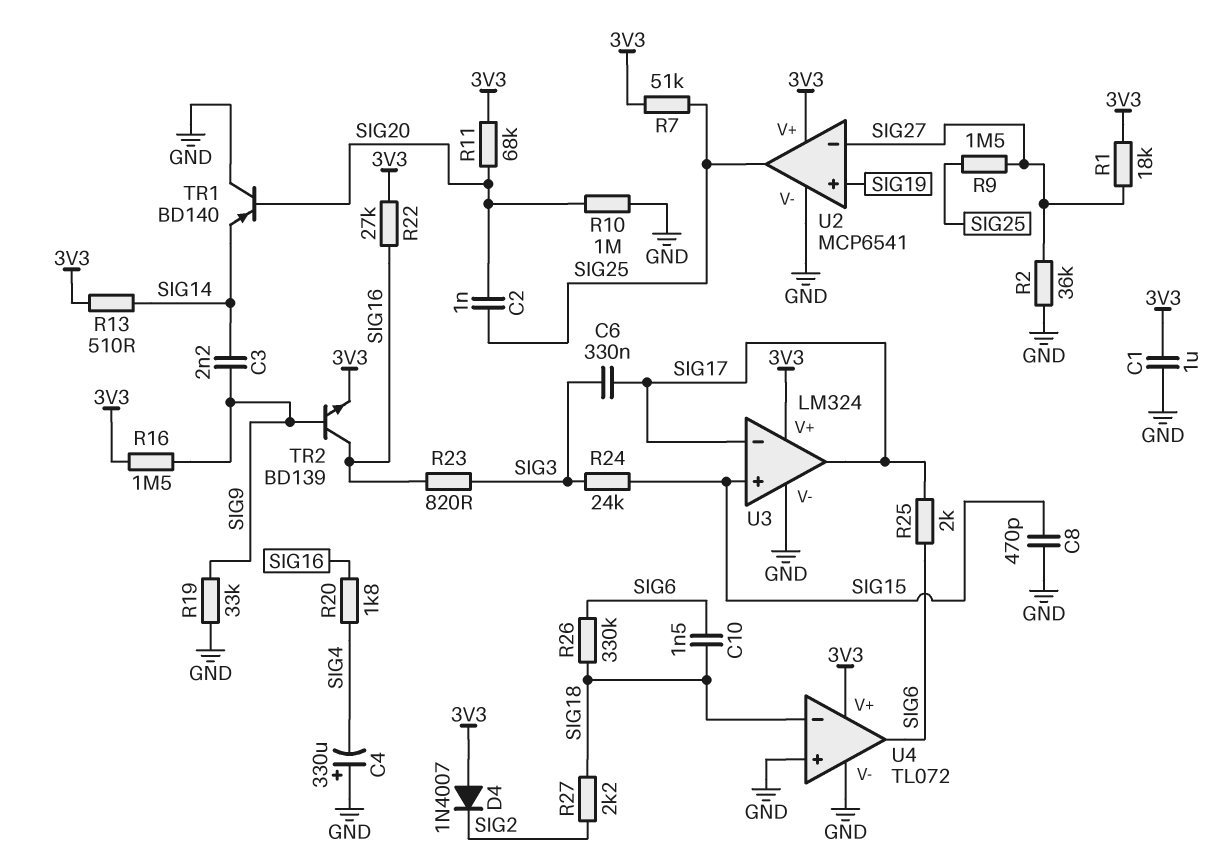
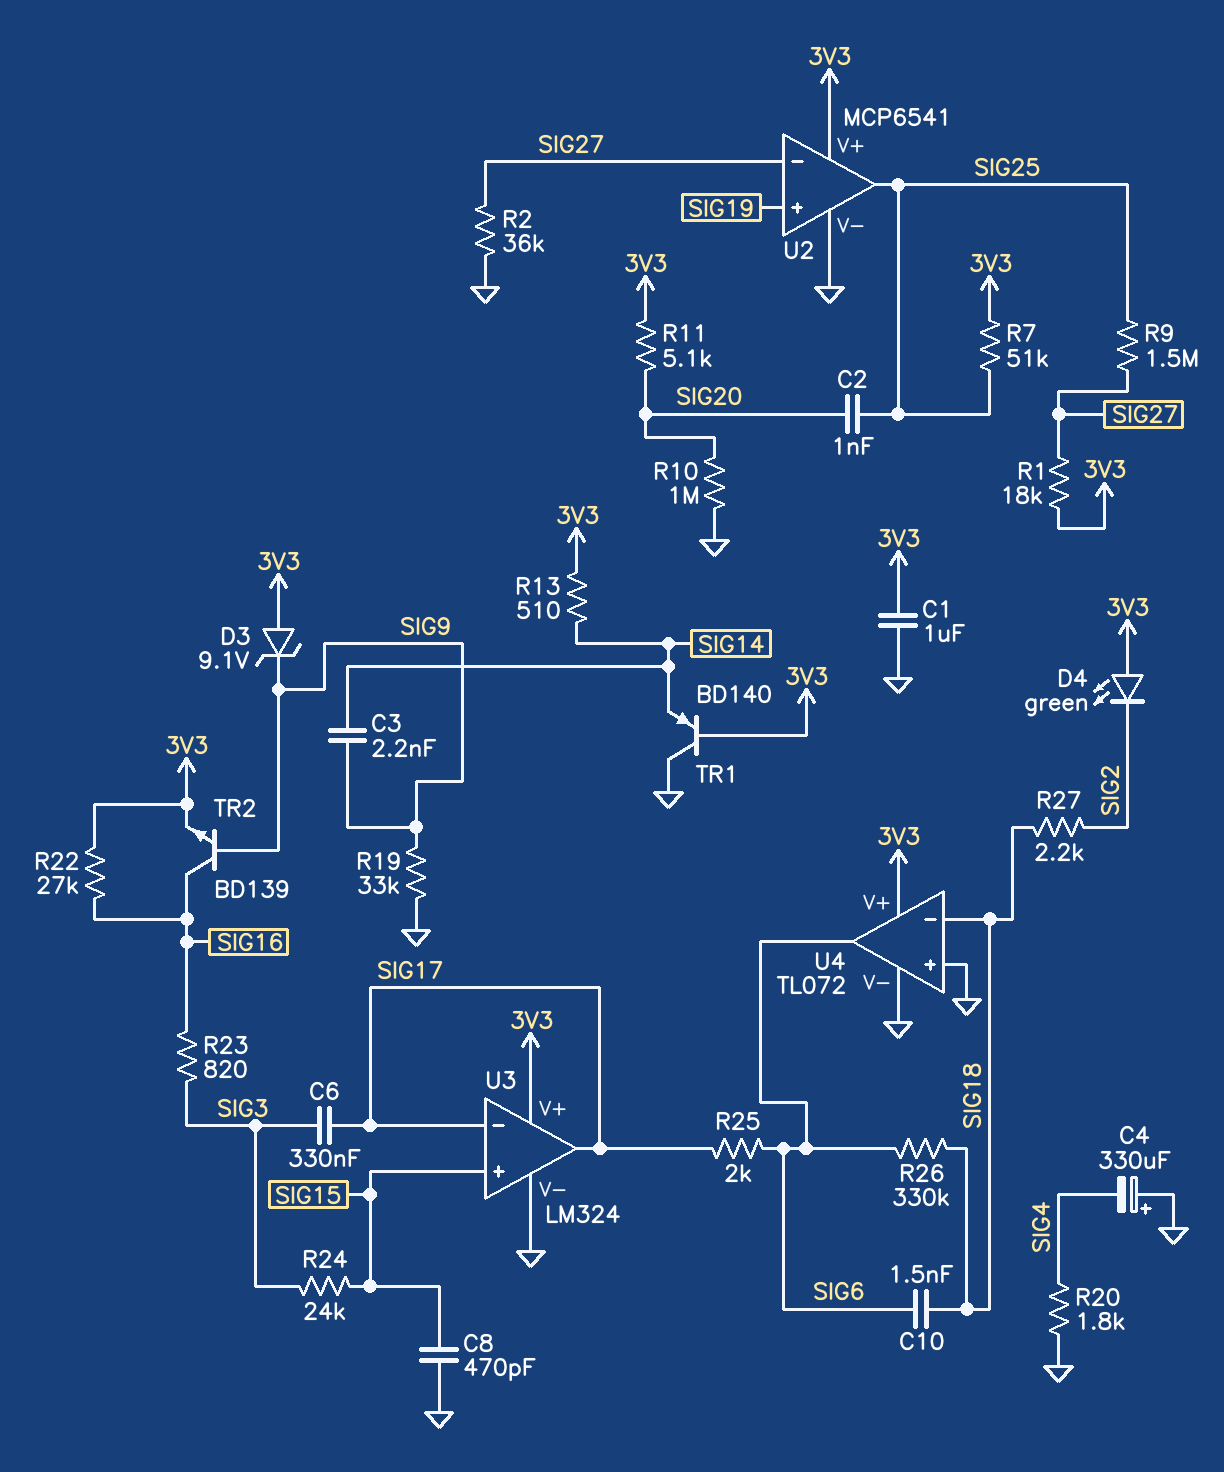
D3: none -> zener 9.1V (A 3V3, K SIG9)
D4: diode 1N4007 (A 3V3, K SIG2) -> LED green (A 3V3, K SIG2)
R11: 68k (3V3, SIG20) -> 5.1k (3V3, SIG20)
R16: 1.5M (3V3, SIG9) -> none
R20: 1.8k (SIG4, SIG16) -> 1.8k (GND, SIG4)
TR1: PNP BD140 (B SIG20, C GND, E SIG14) -> PNP BD140 (B 3V3, C GND, E SIG14)

